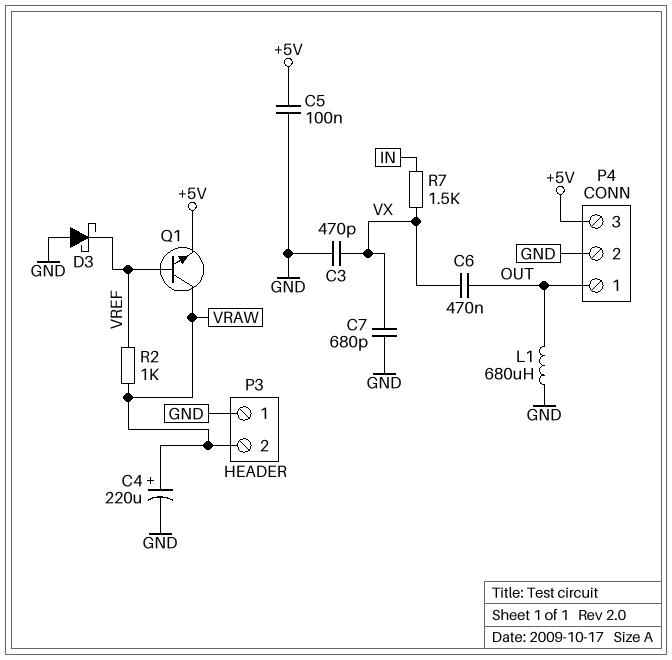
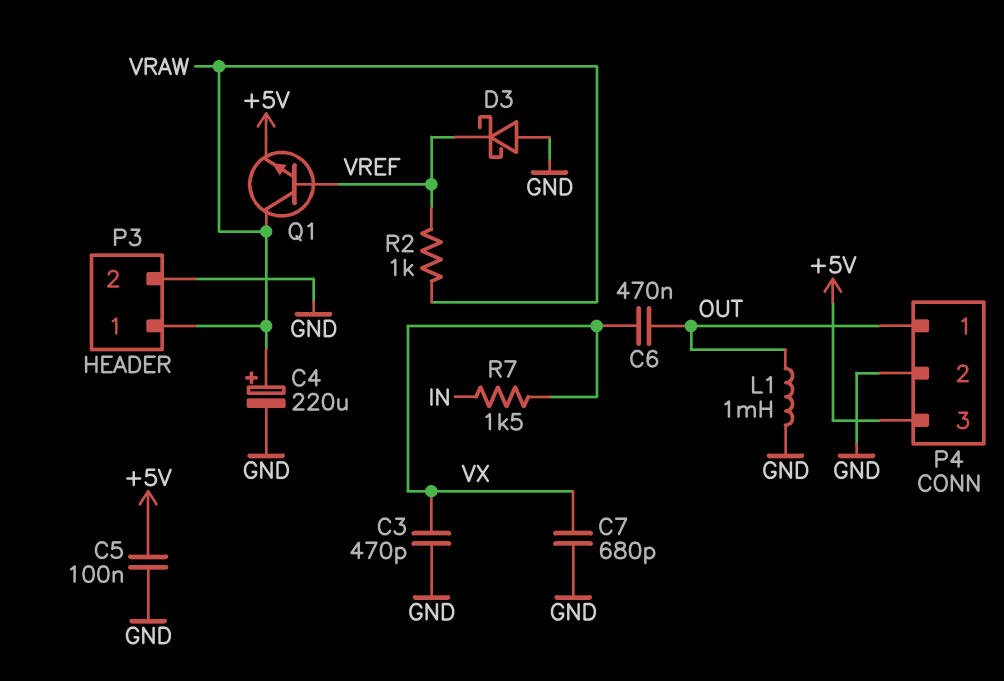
L1: 680uH (GND, OUT) -> 1mH (GND, OUT)
P3 pin 1: GND -> VRAW
P3 pin 2: VRAW -> GND

